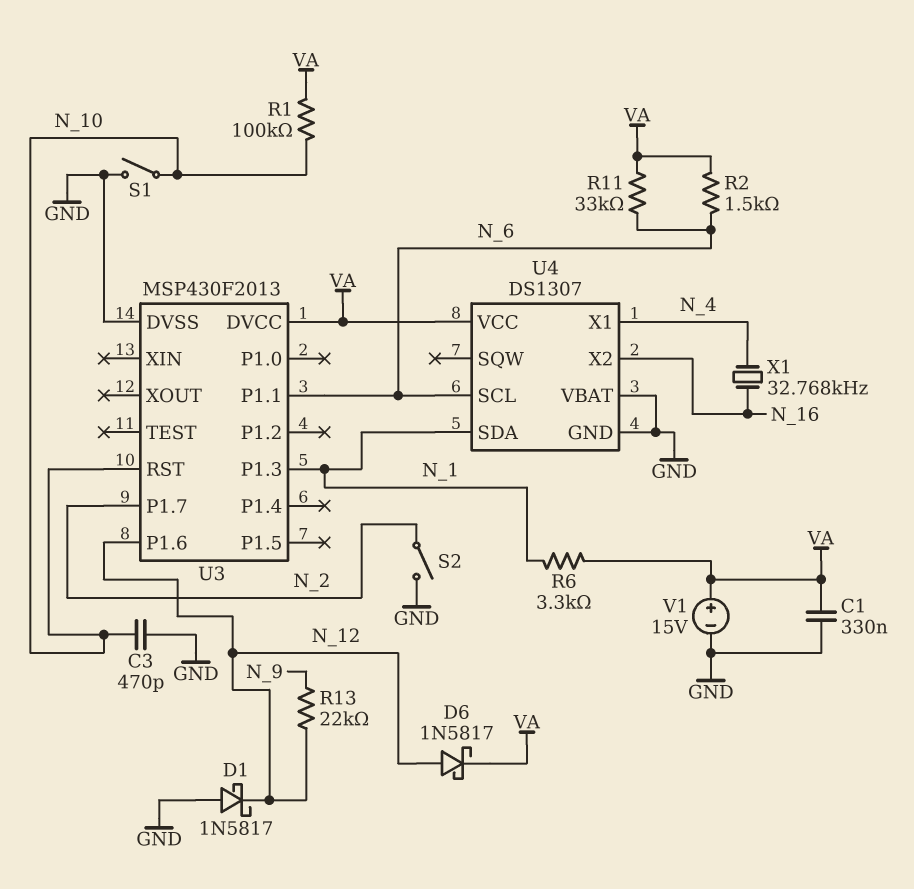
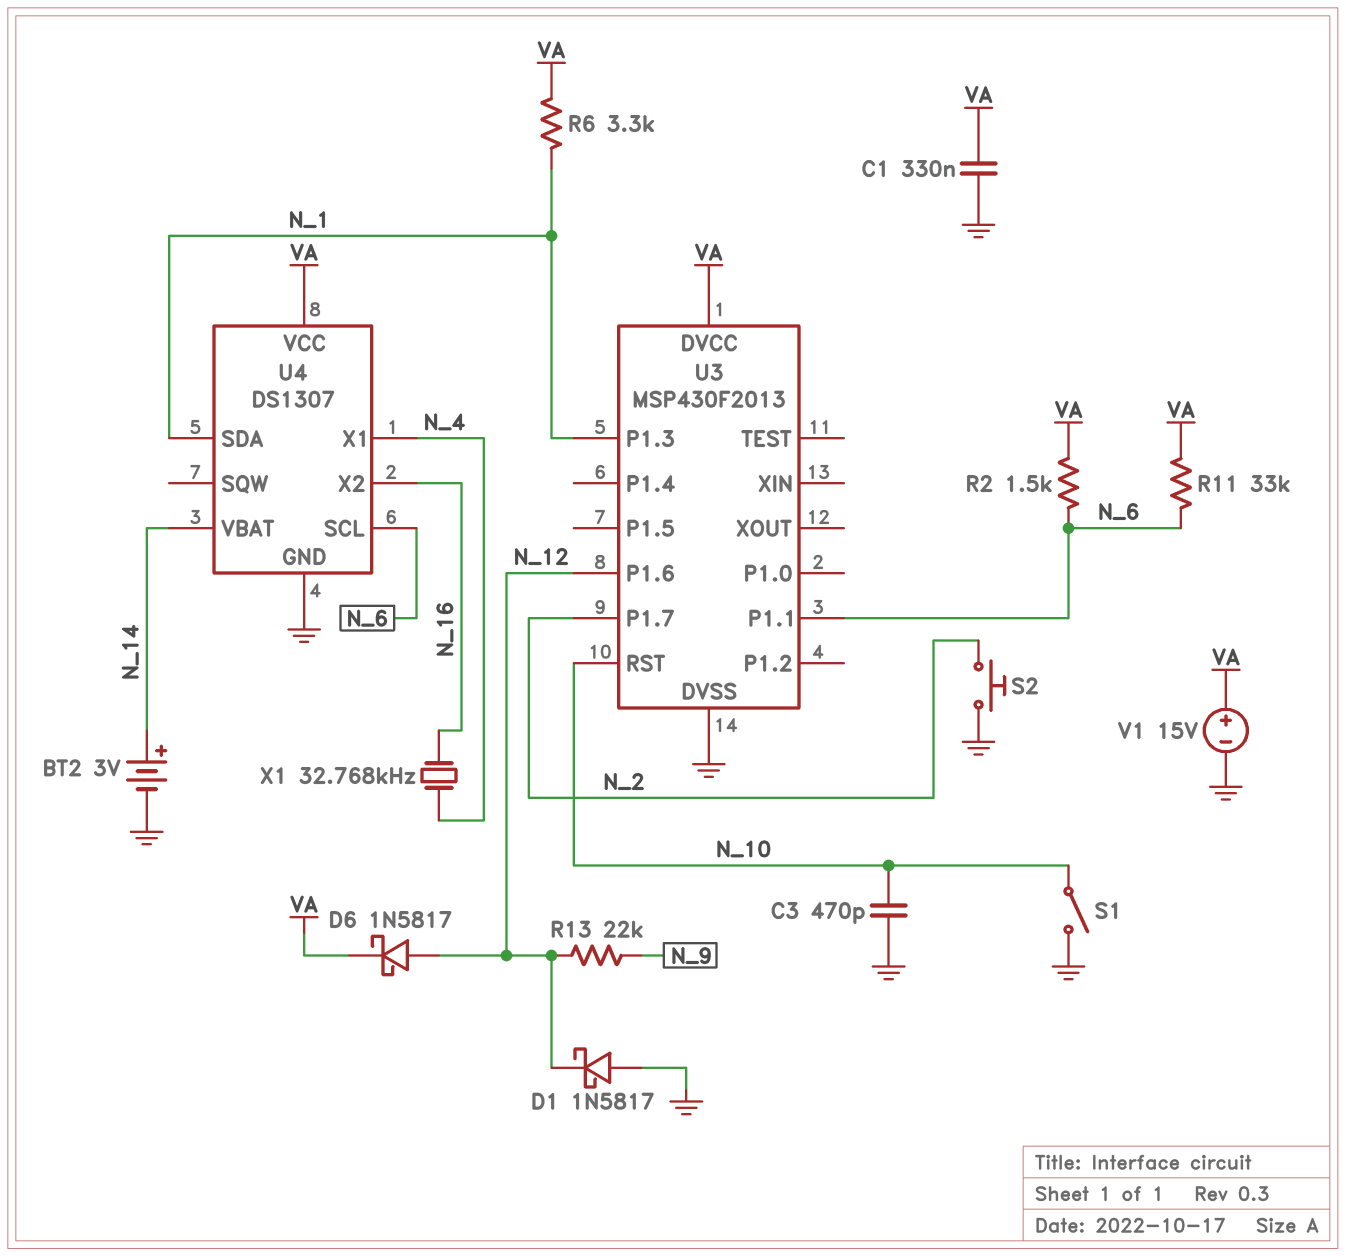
BT2: none -> 3V (plus N_14, minus GND)
R1: 100k (N_10, VA) -> none
S2: switch (GND, N_2) -> button (GND, N_2)
U4 pin VBAT: GND -> N_14

